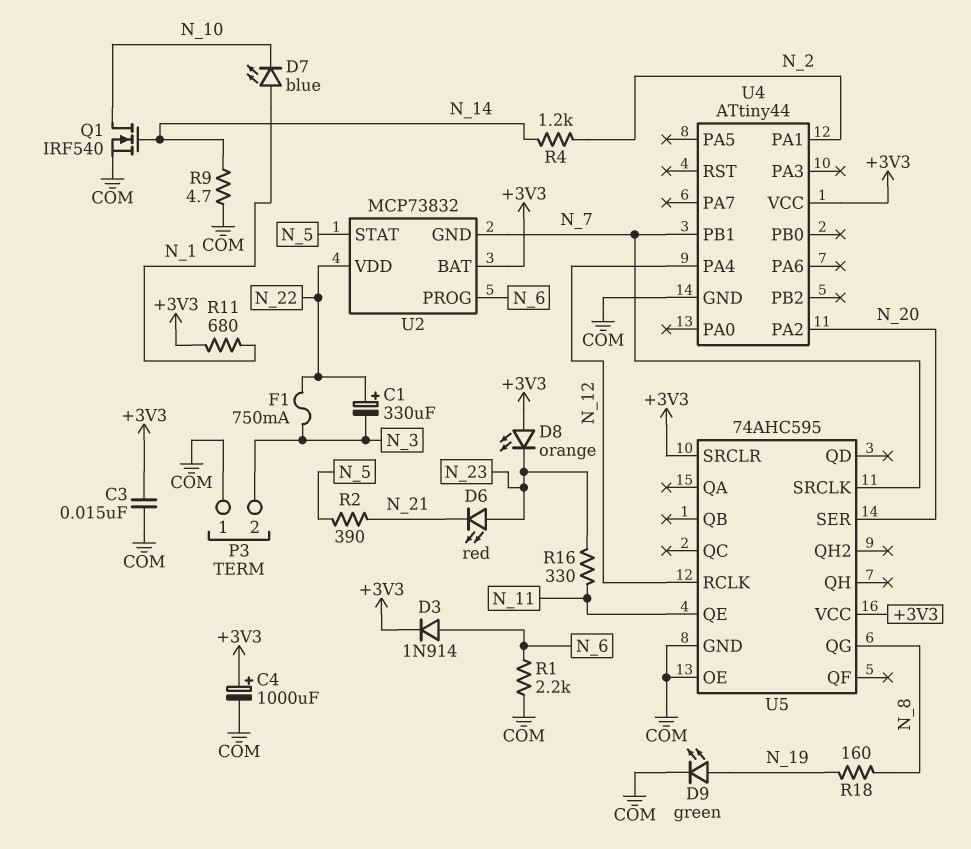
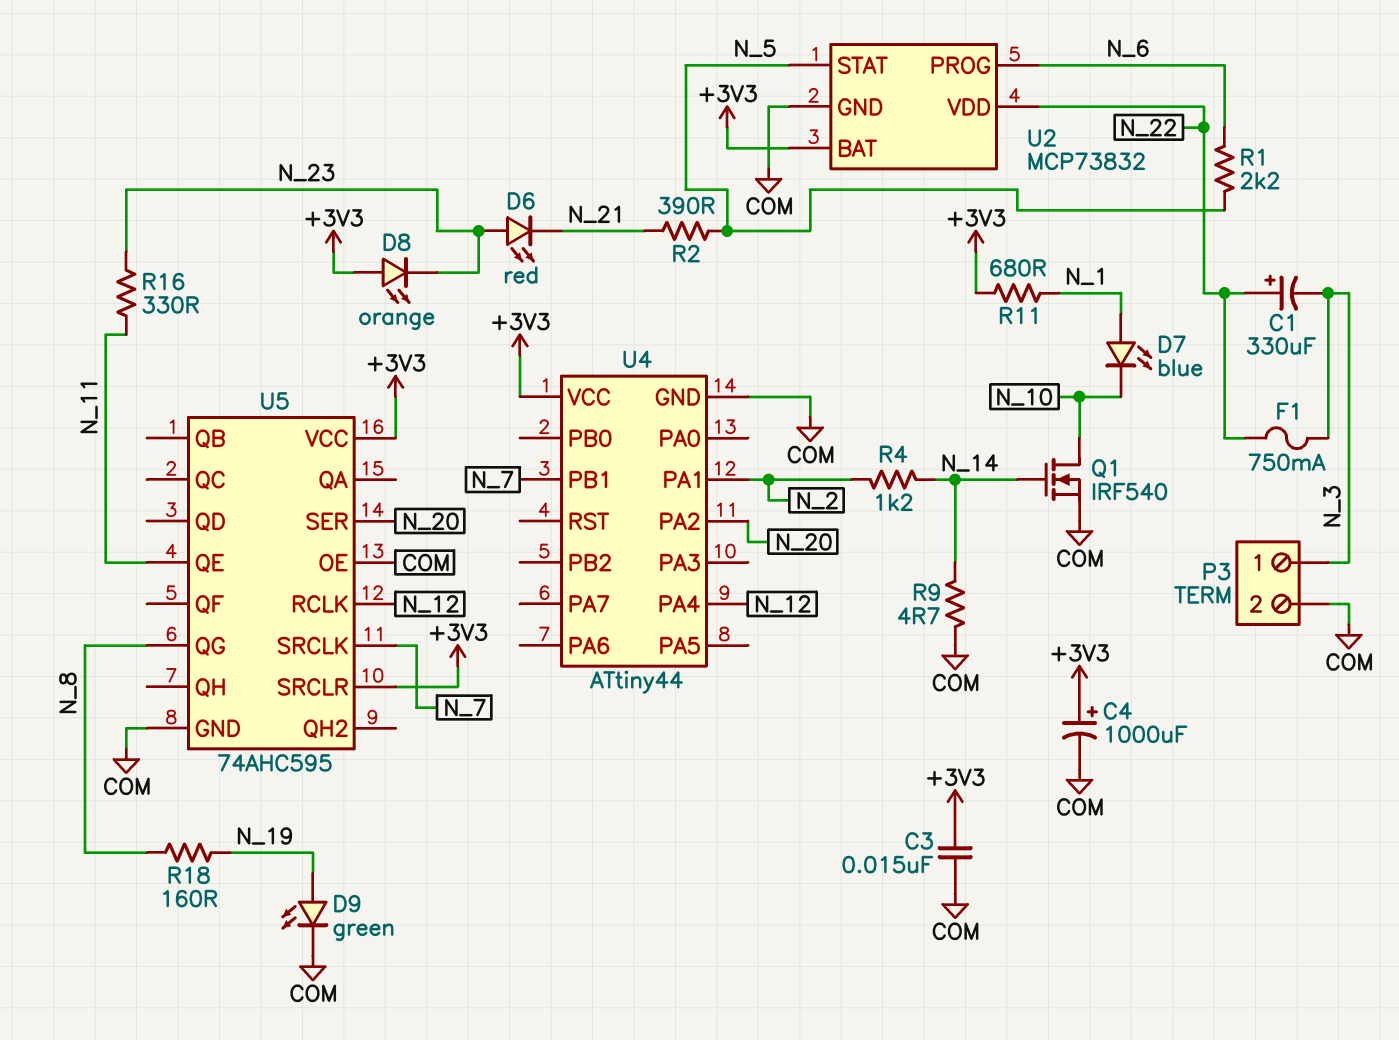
D3: diode 1N914 (A N_6, K +3V3) -> none
P3 pin 1: COM -> N_3
P3 pin 2: N_3 -> COM
R1: 2.2k (COM, N_6) -> 2.2k (N_5, N_6)
U2 pin GND: N_7 -> COM

